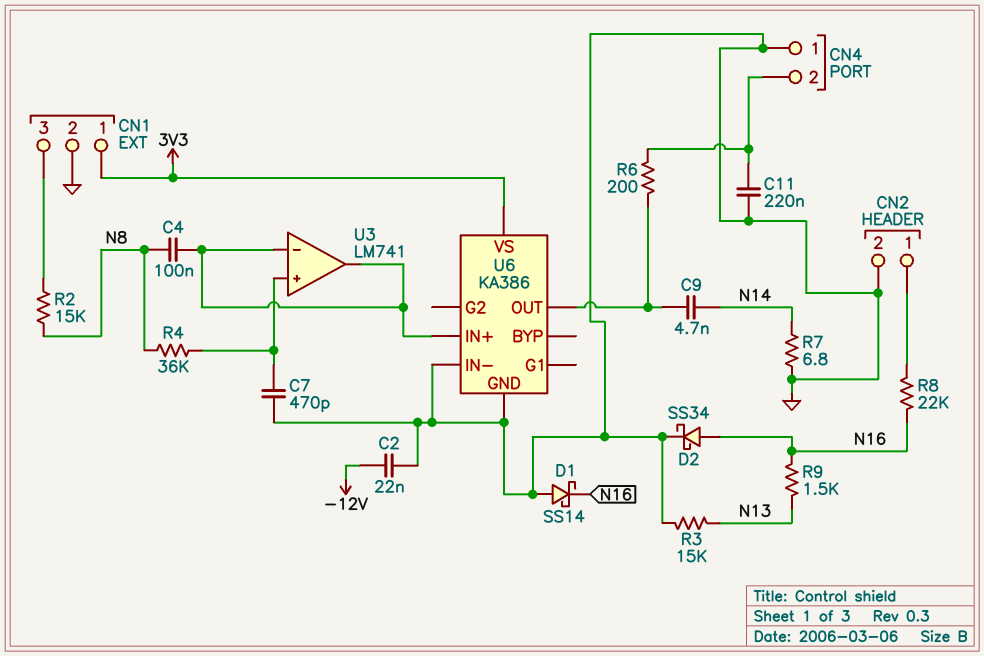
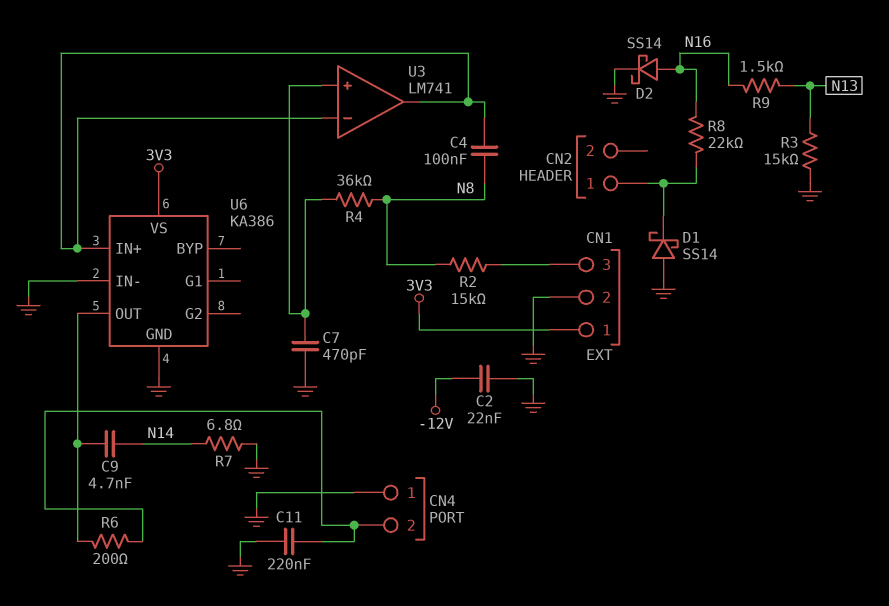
CN2 pin 2: GND -> none
D1: schottky SS14 (A GND, K N16) -> schottky SS14 (A GND, K CN2/1)
D2: schottky SS34 (A N16, K GND) -> schottky SS14 (A N16, K GND)

